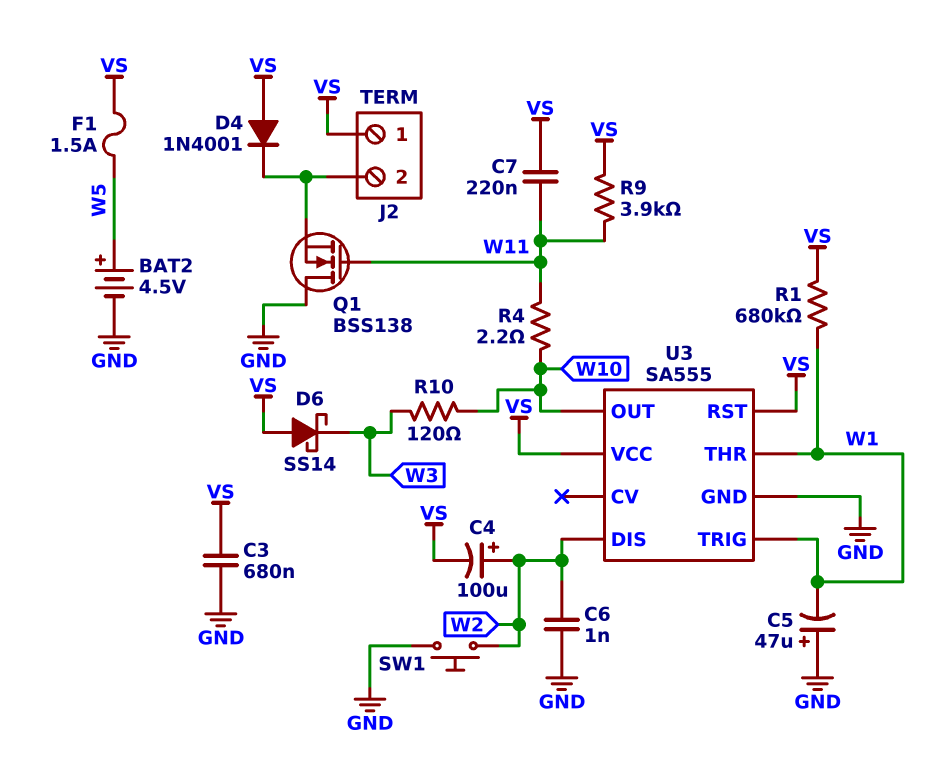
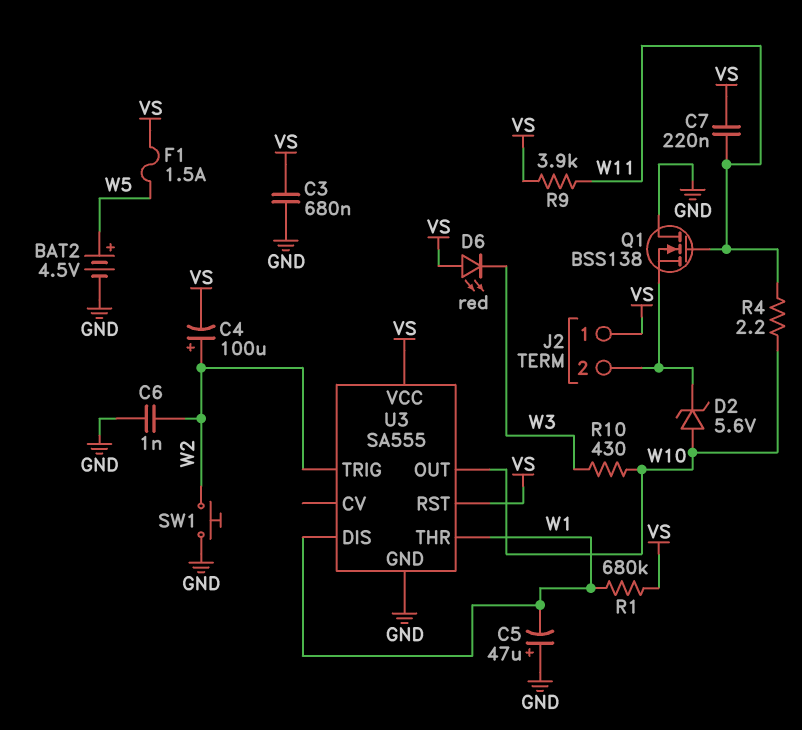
D2: none -> zener 5.6V (A W10, K J2/2)
D4: diode 1N4001 (A VS, K J2/2) -> none
D6: schottky SS14 (A VS, K W3) -> LED red (A VS, K W3)
R10: 120 (W3, W10) -> 430 (W3, W10)
U3 pin DIS: W2 -> W1
U3 pin TRIG: W1 -> W2

